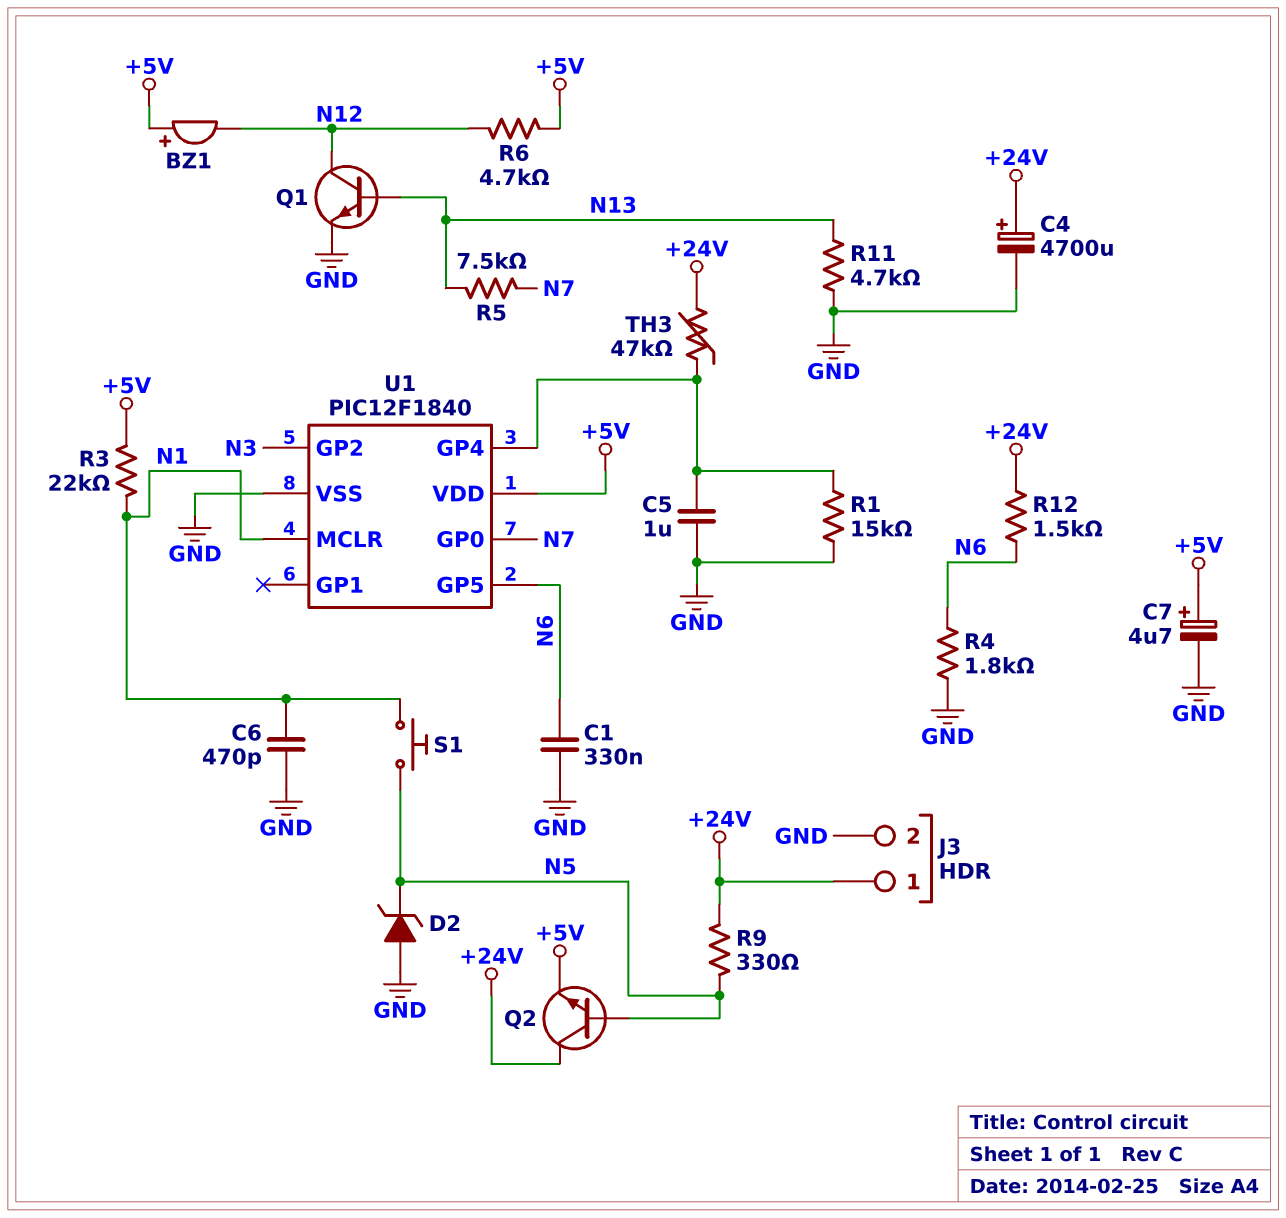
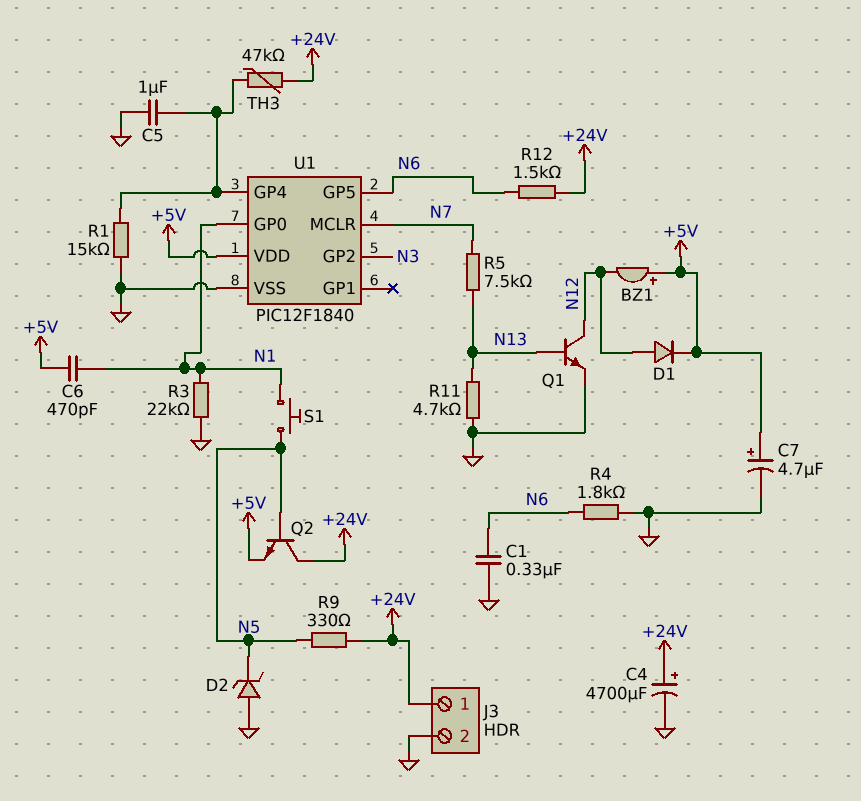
C6: 470pF (GND, N1) -> 470pF (+5V, N1)
D1: none -> diode (A N12, K +5V)
R3: 22k (+5V, N1) -> 22k (GND, N1)
R6: 4.7k (+5V, N12) -> none
U1 pin GP0: N7 -> N1
U1 pin MCLR: N1 -> N7

